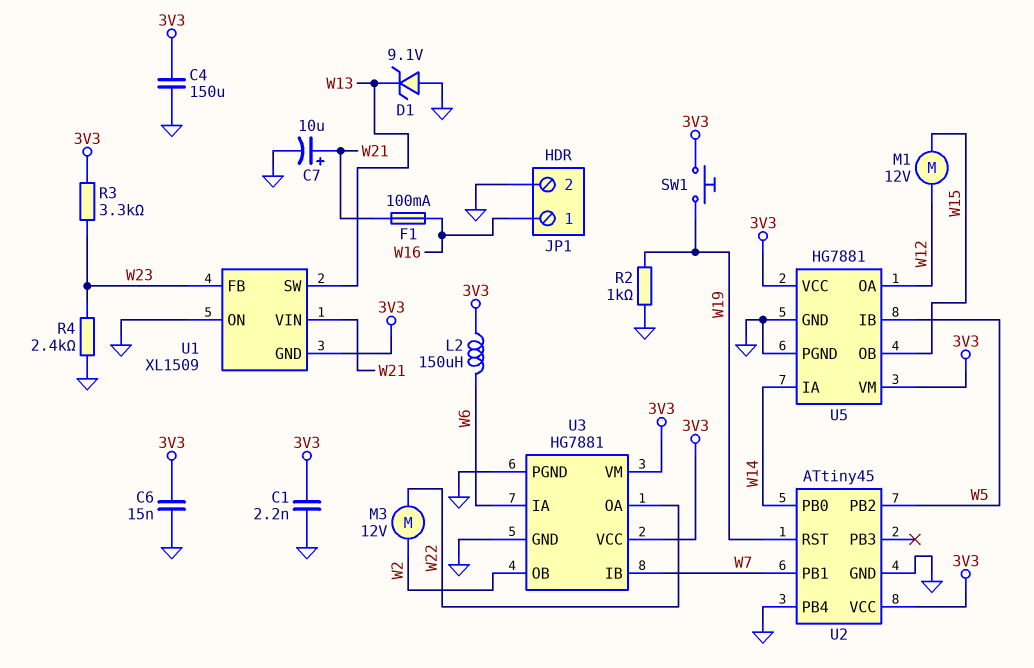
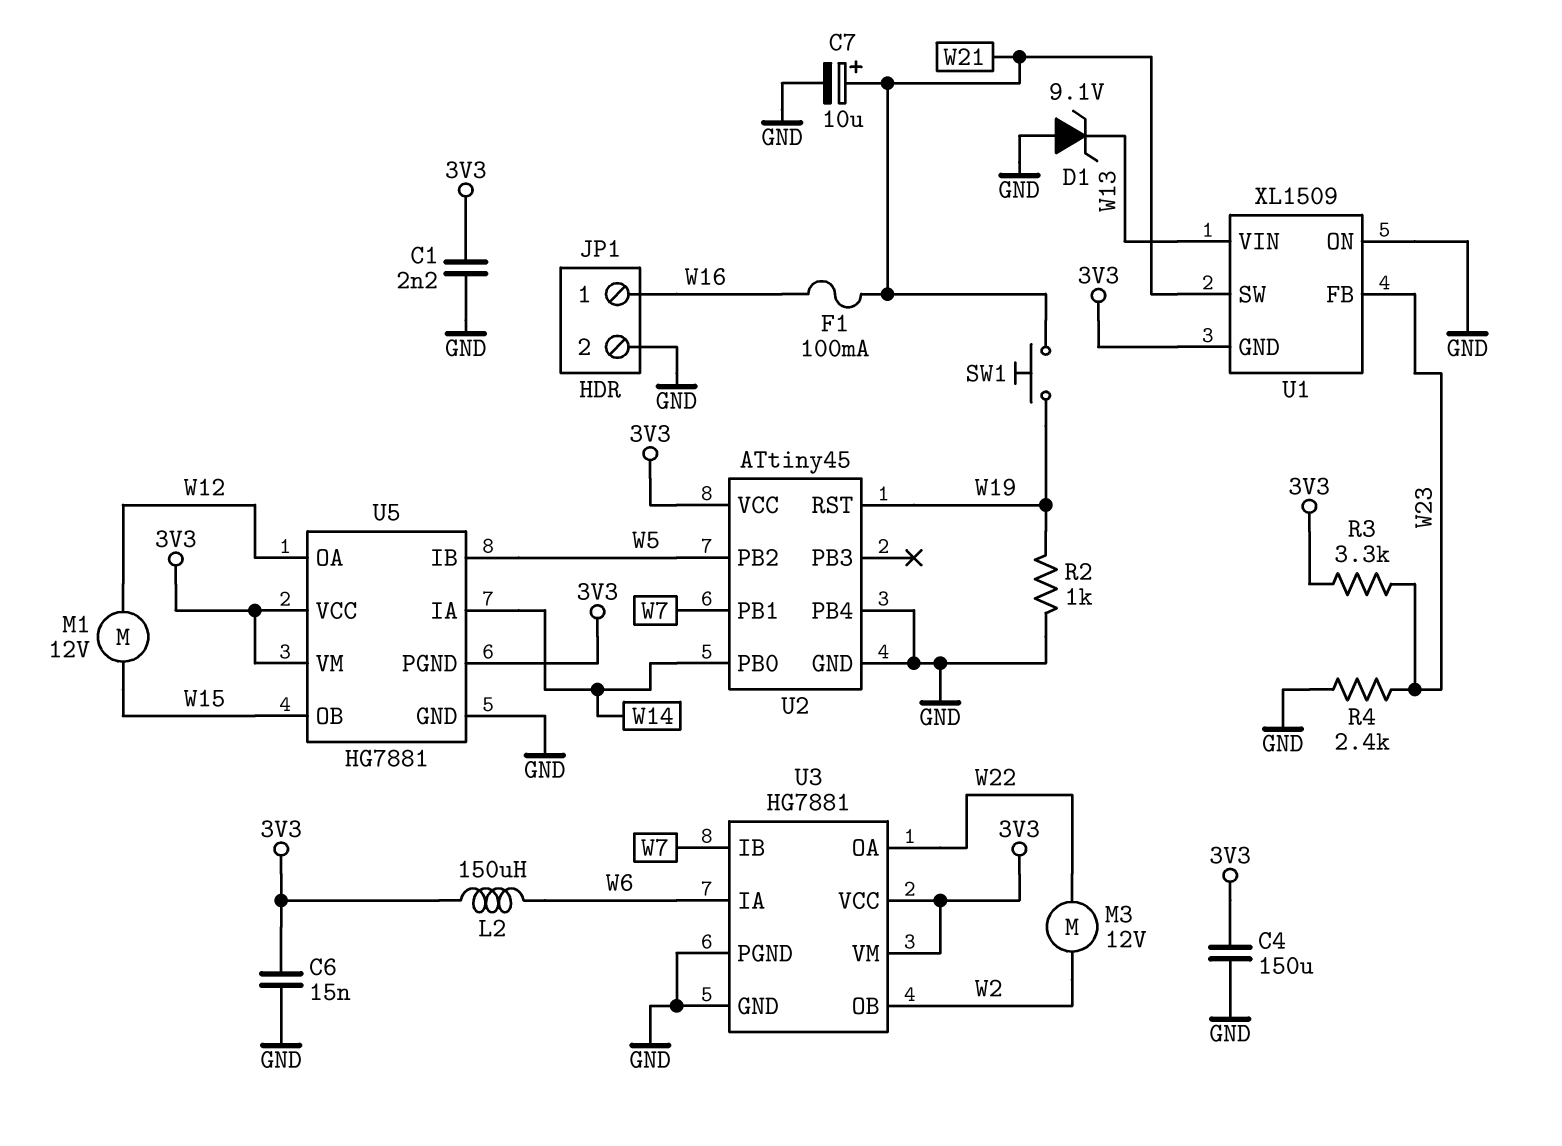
SW1: button (3V3, W19) -> button (W19, W21)
U1 pin SW: W13 -> W21
U1 pin VIN: W21 -> W13
U5 pin PGND: GND -> 3V3

